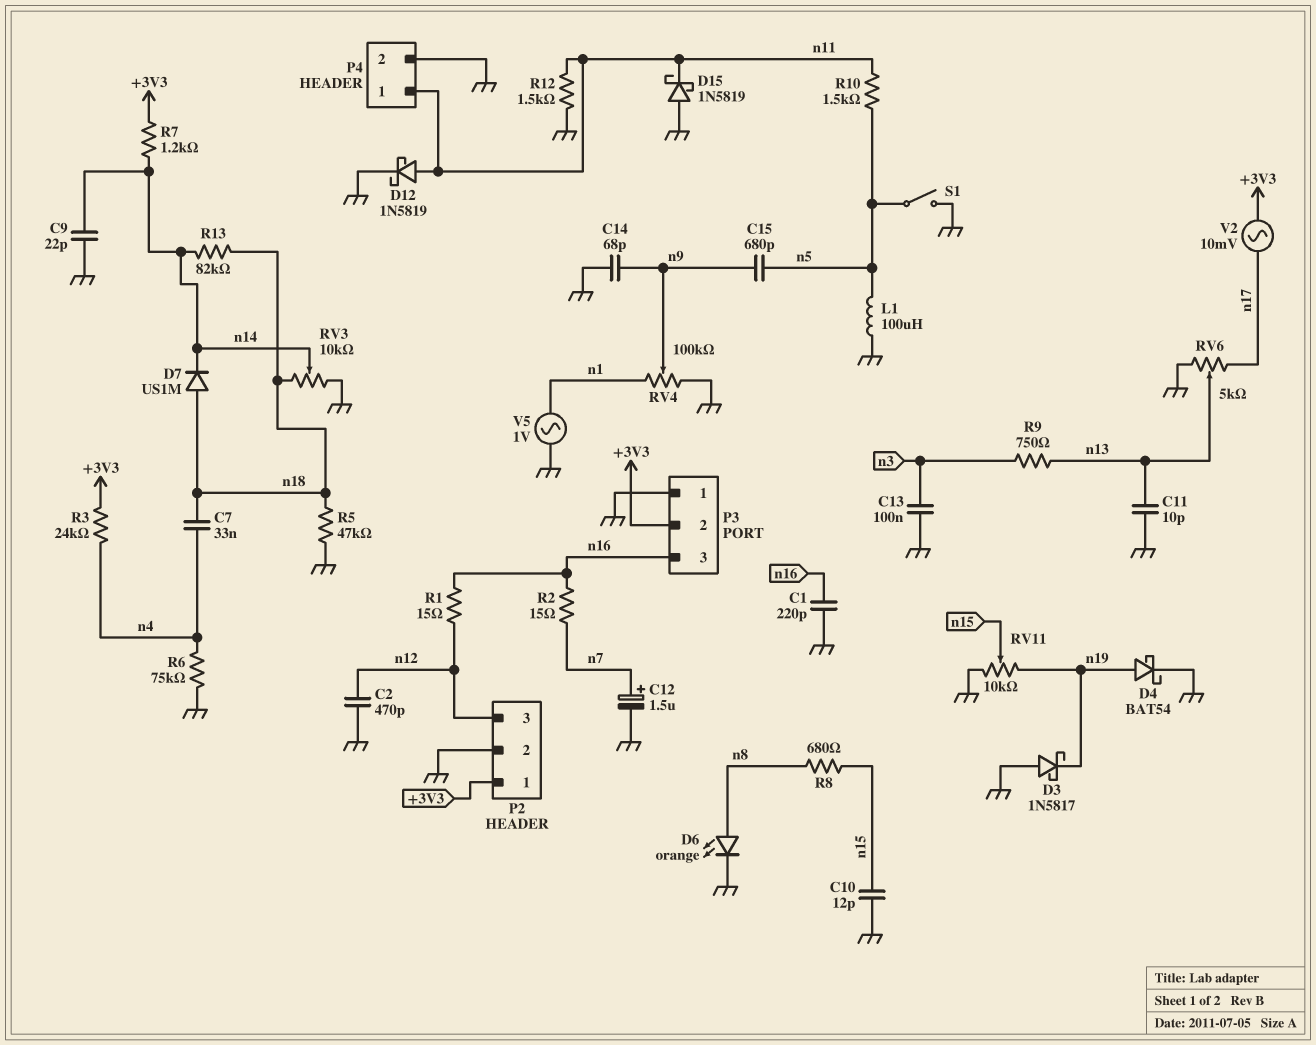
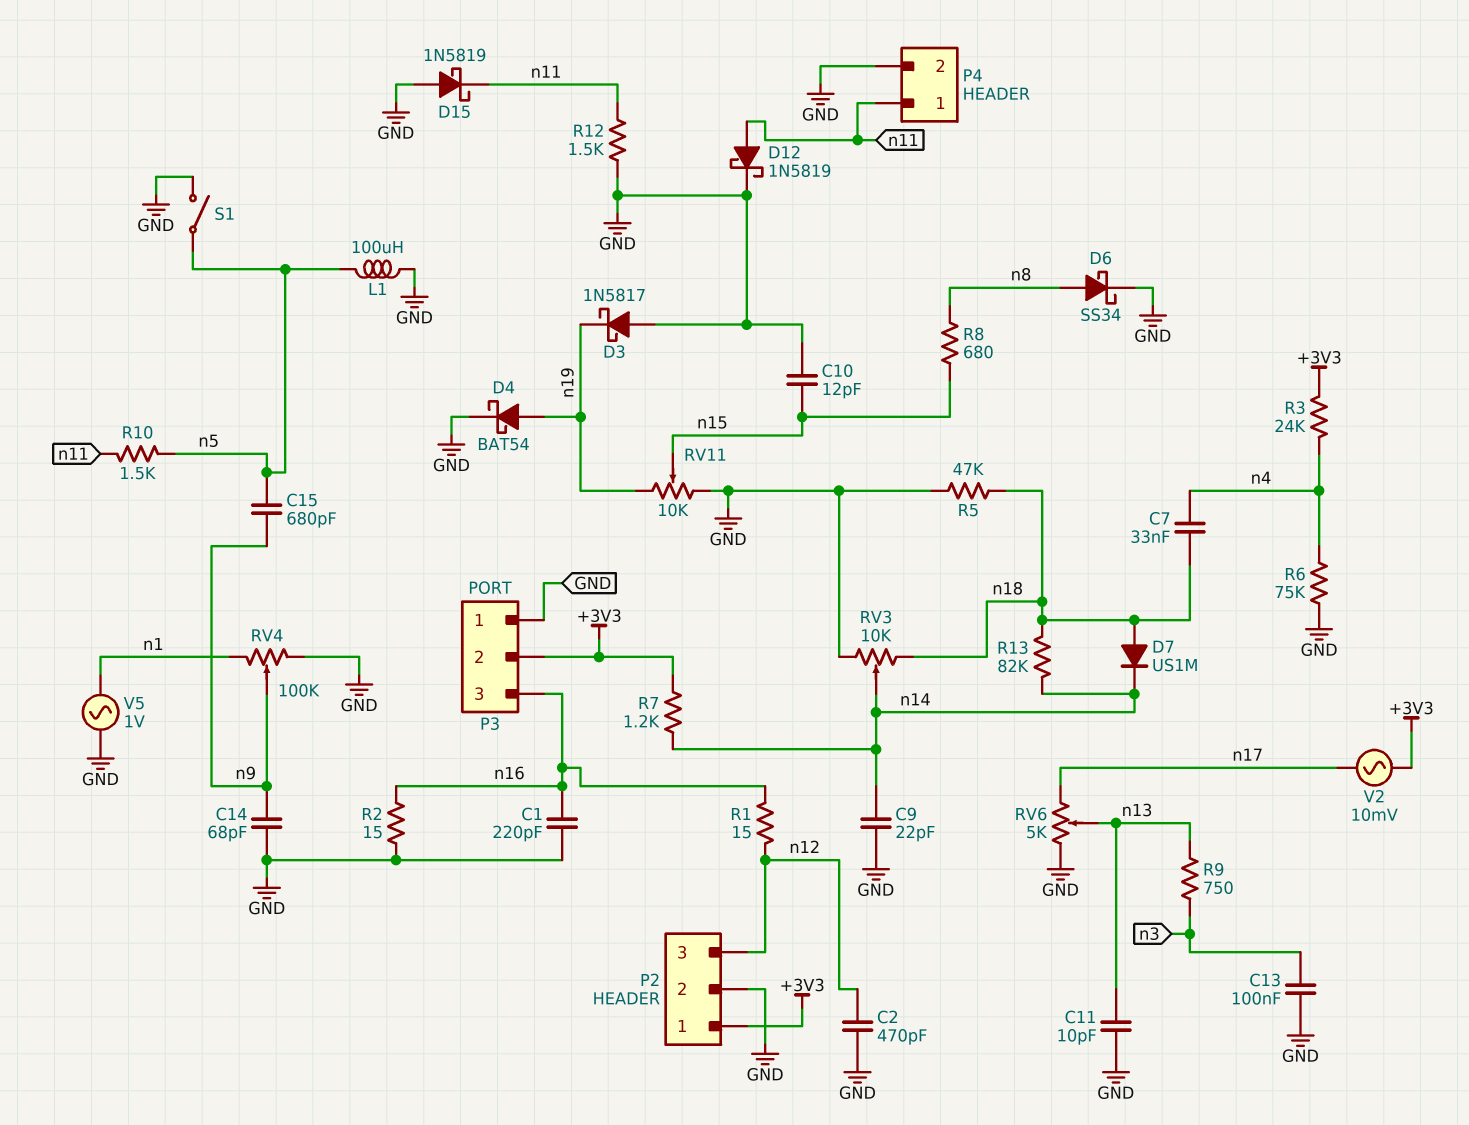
C12: 1.5uF (plus n7, minus GND) -> none
D6: LED orange (A n8, K GND) -> schottky SS34 (A n8, K GND)
R2: 15 (n7, n16) -> 15 (GND, n16)

